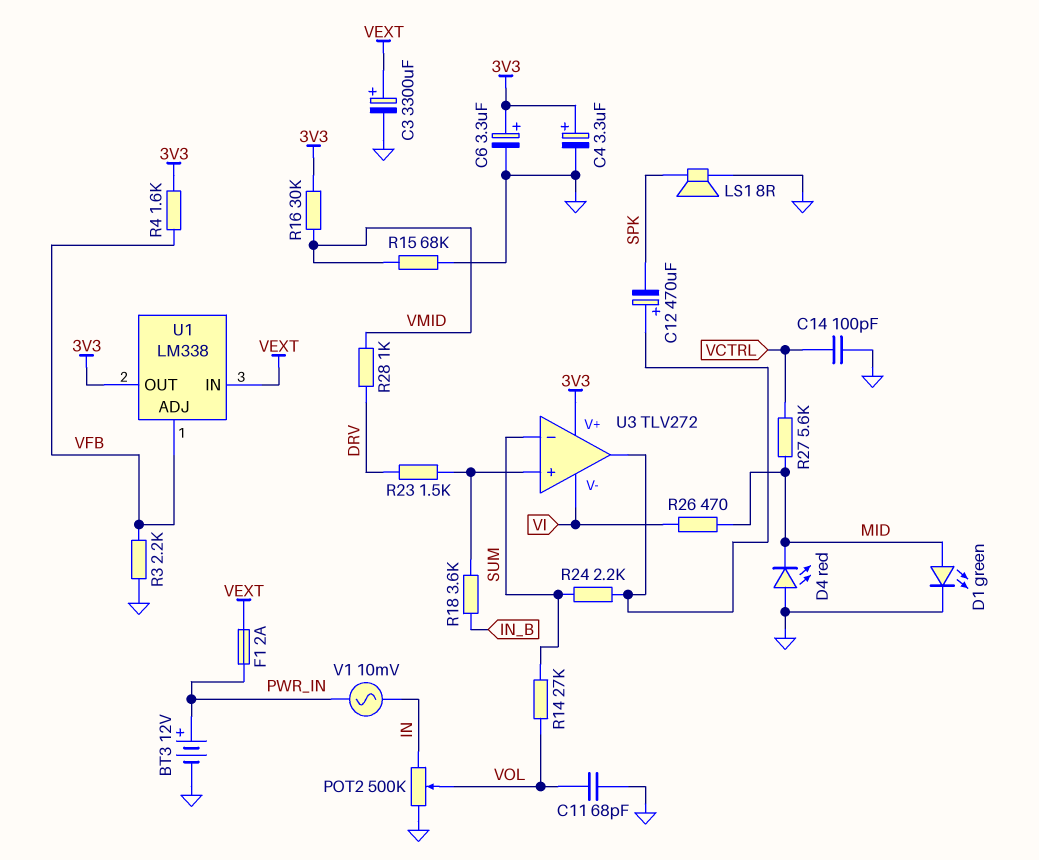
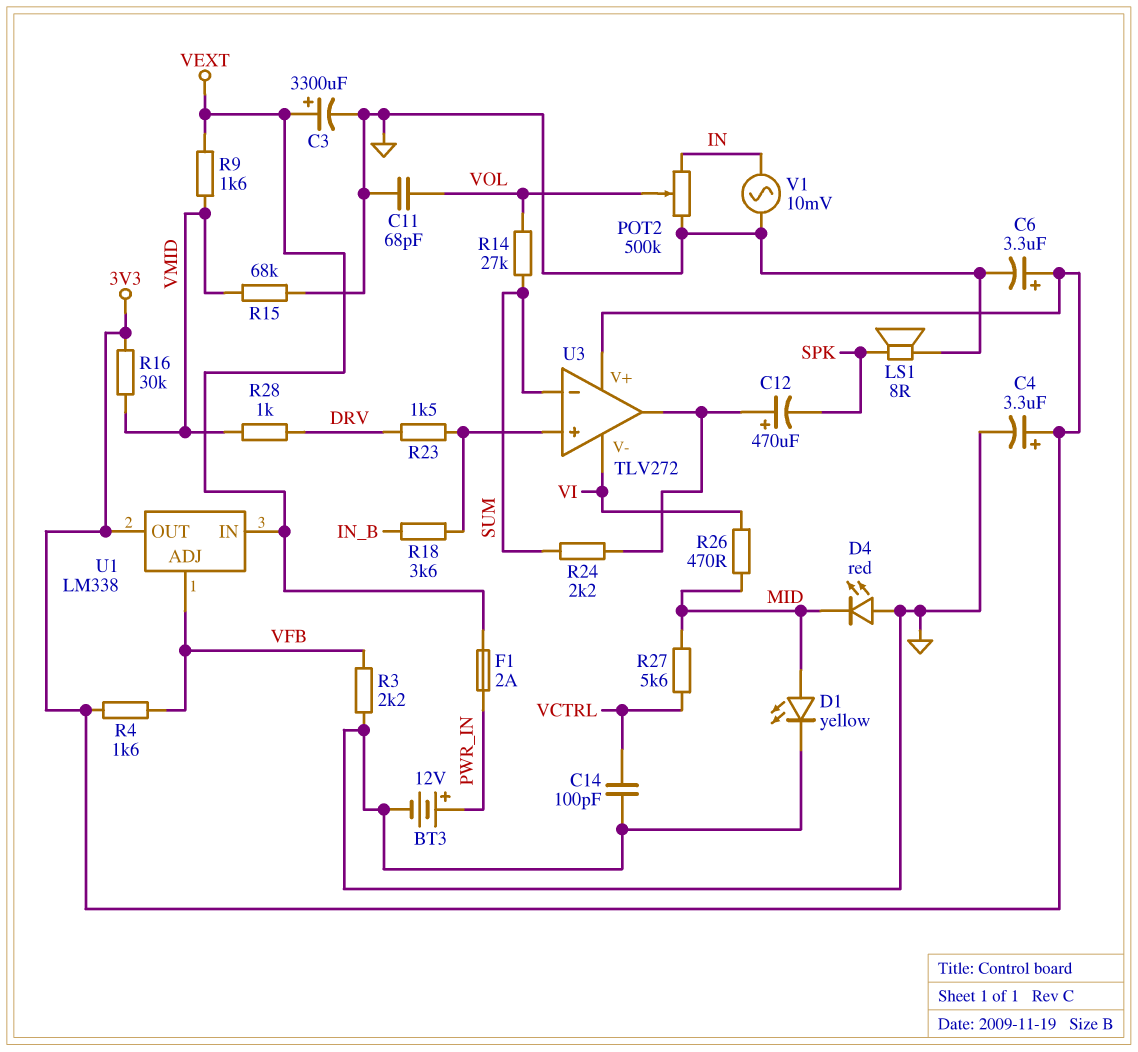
D1: LED green (A MID, K GND) -> LED yellow (A MID, K GND)
R9: none -> 1.6k (VEXT, VMID)
V1: AC 10mV (IN, PWR_IN) -> AC 10mV (GND, IN)

